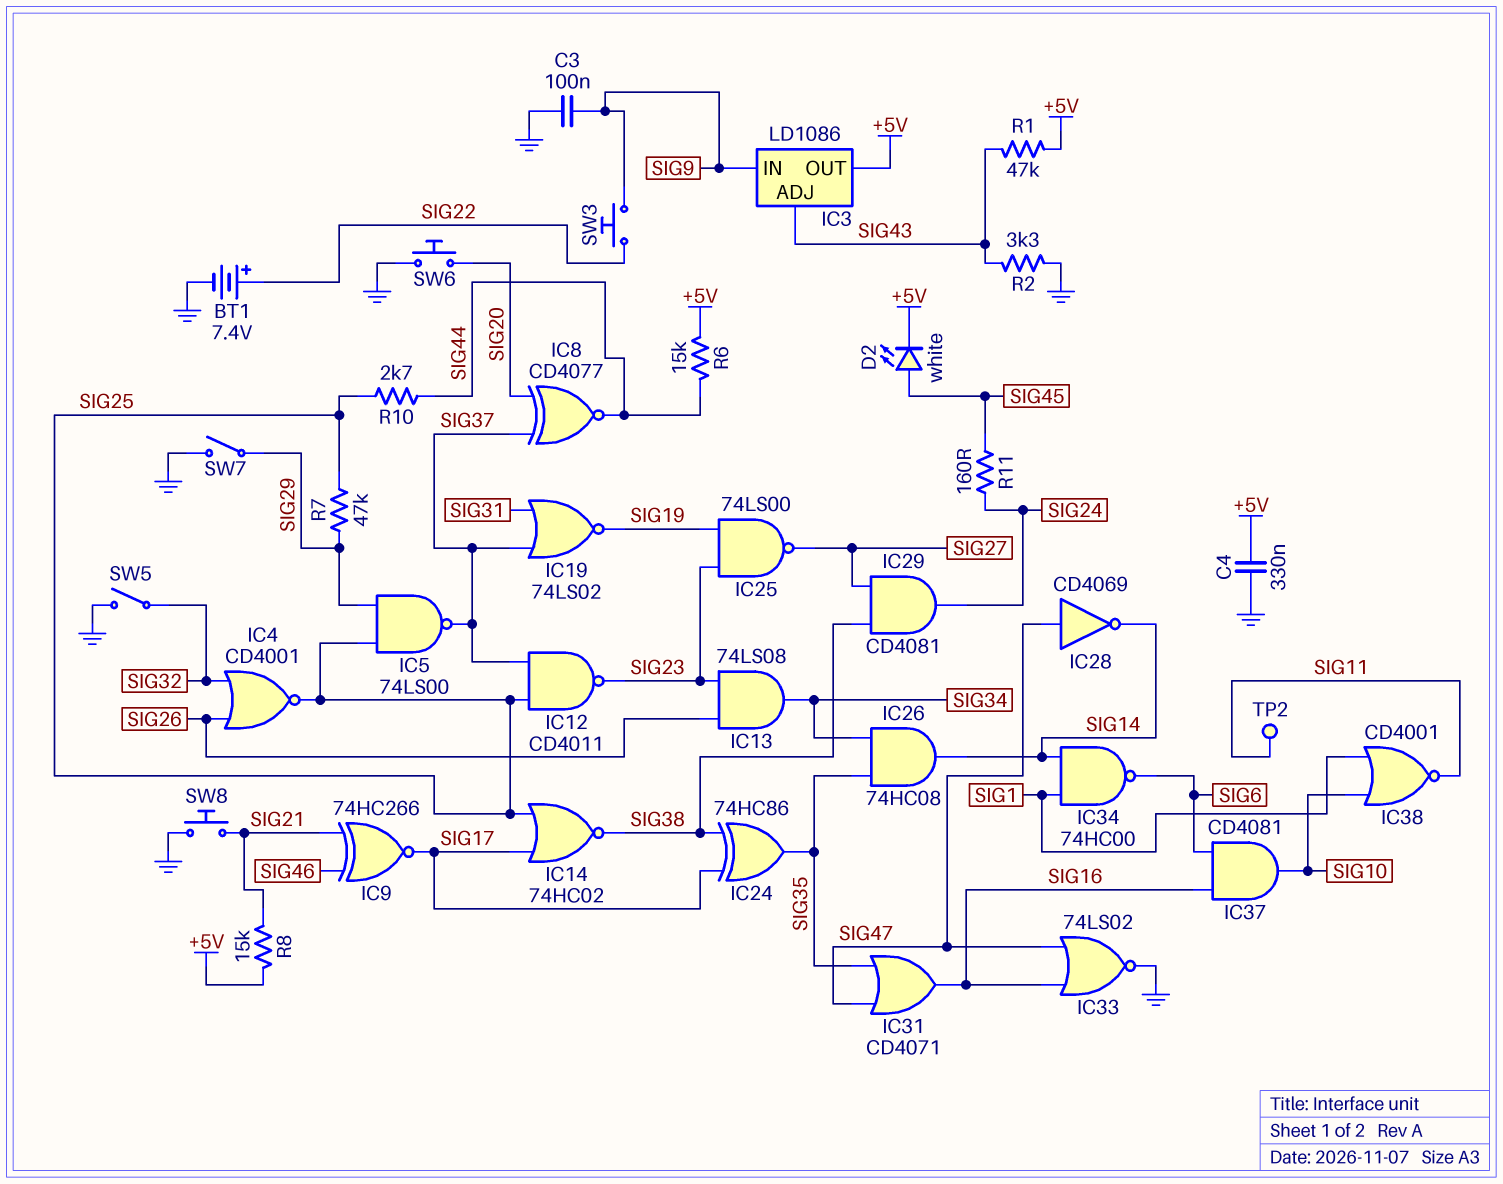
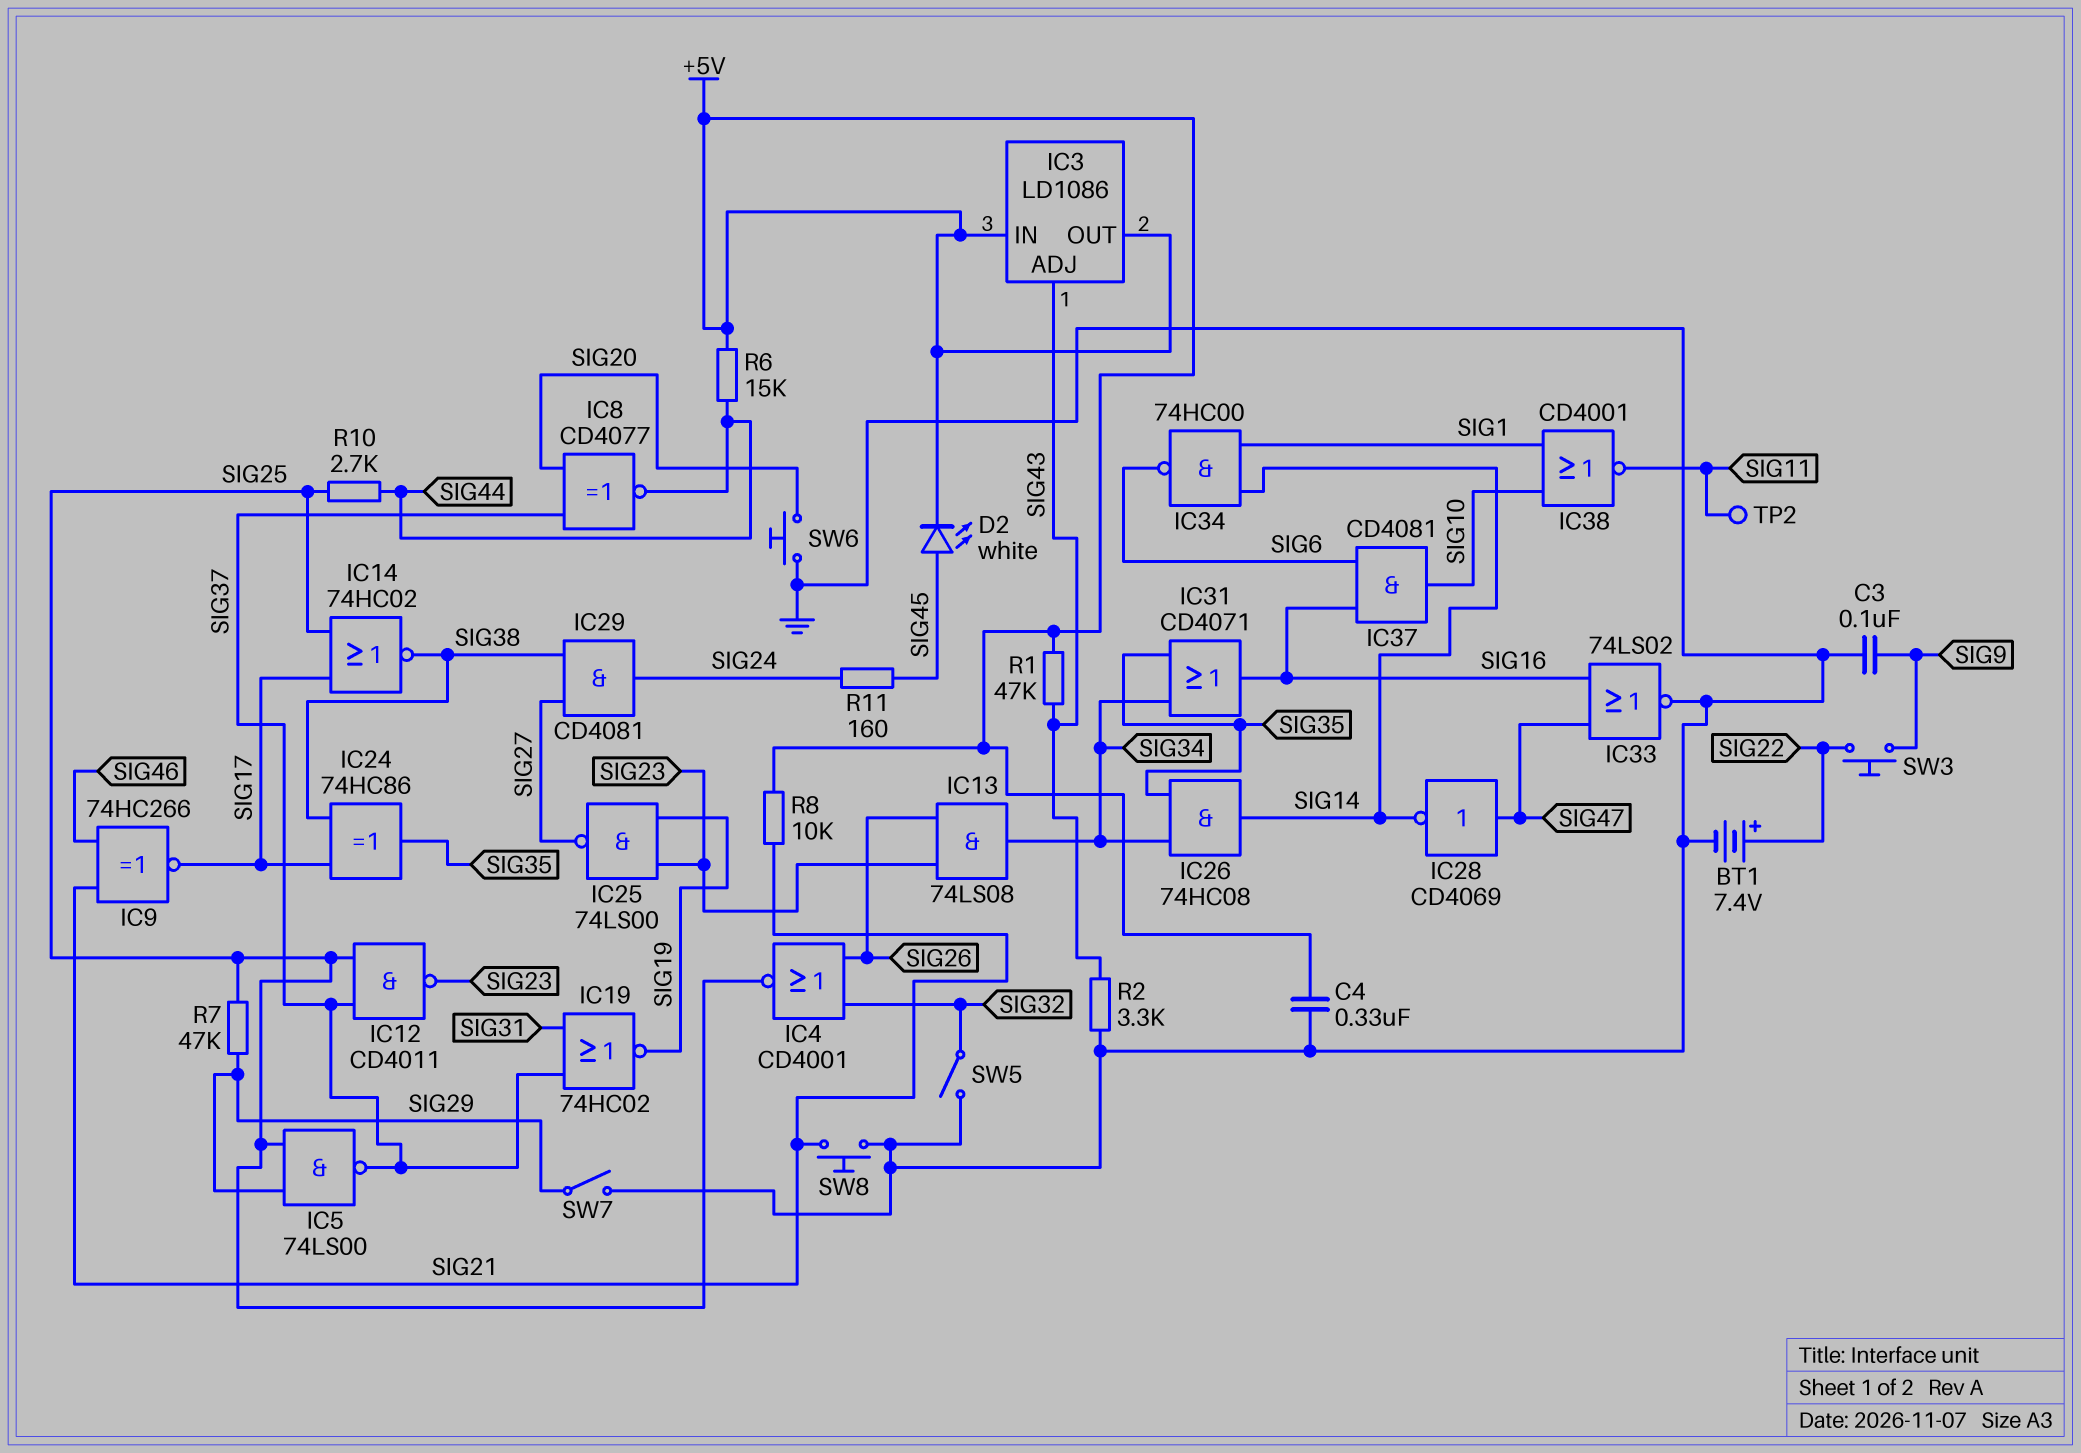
IC3 pin IN: SIG9 -> +5V
IC19: NOR 74LS02 (in SIG31, in SIG37, out SIG19) -> NOR 74HC02 (in SIG31, in SIG37, out SIG19)
IC31: OR CD4071 (in SIG35, in SIG47, out SIG16) -> OR CD4071 (in SIG34, in SIG35, out SIG16)
R8: 15k (+5V, SIG21) -> 10k (+5V, SIG21)

